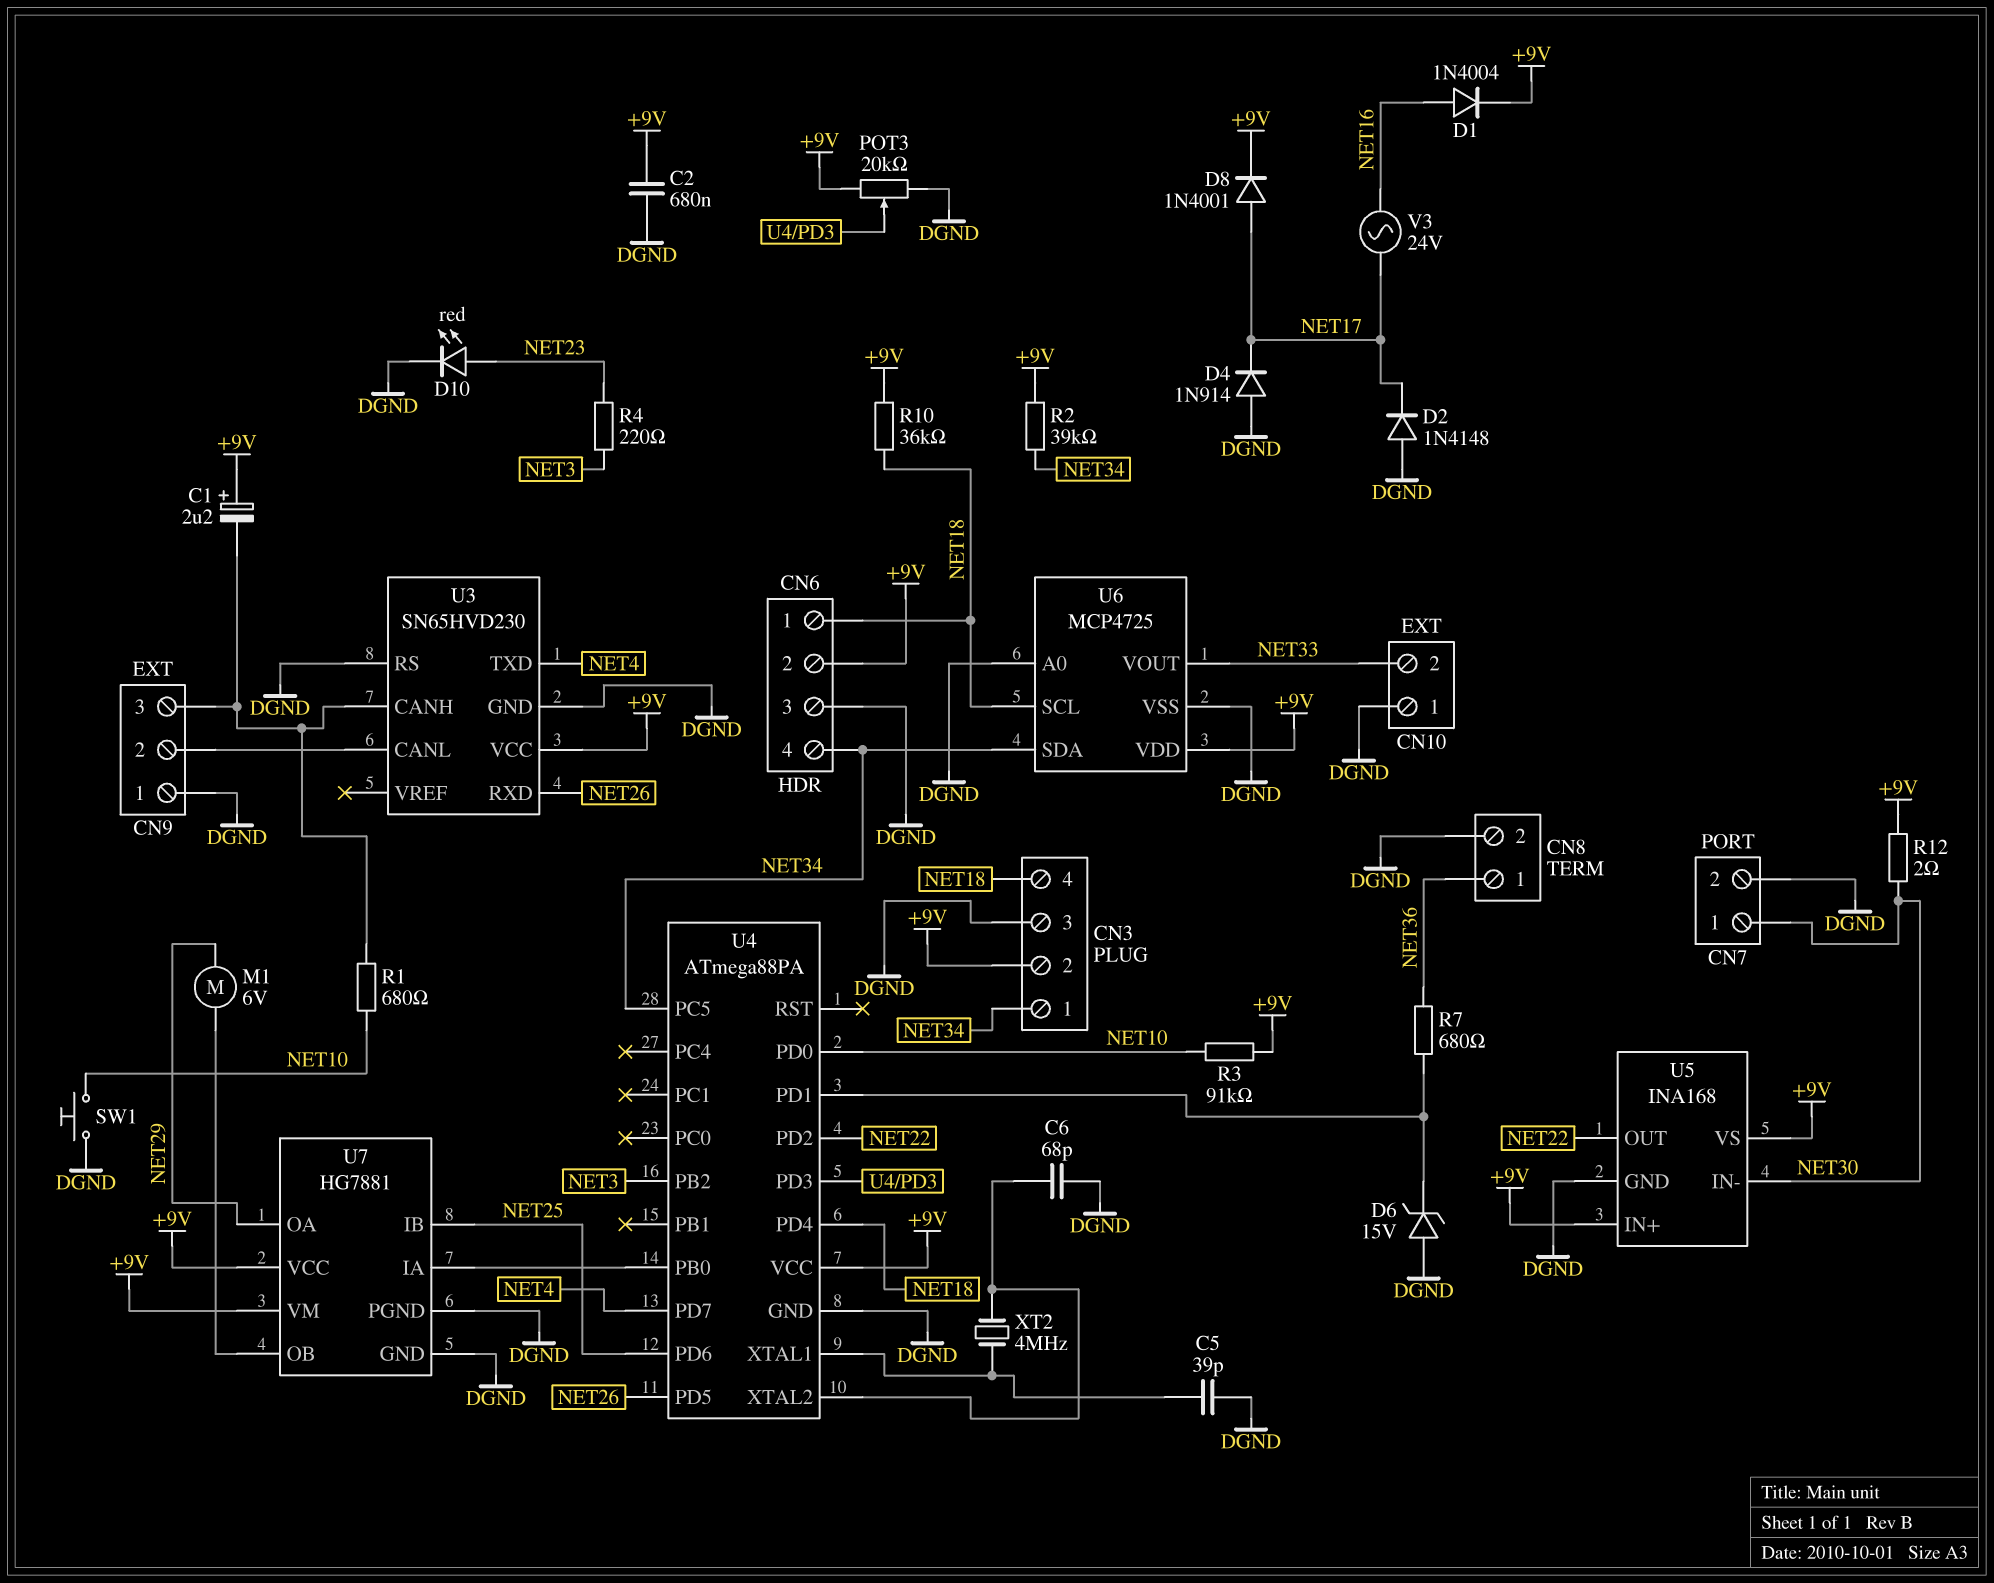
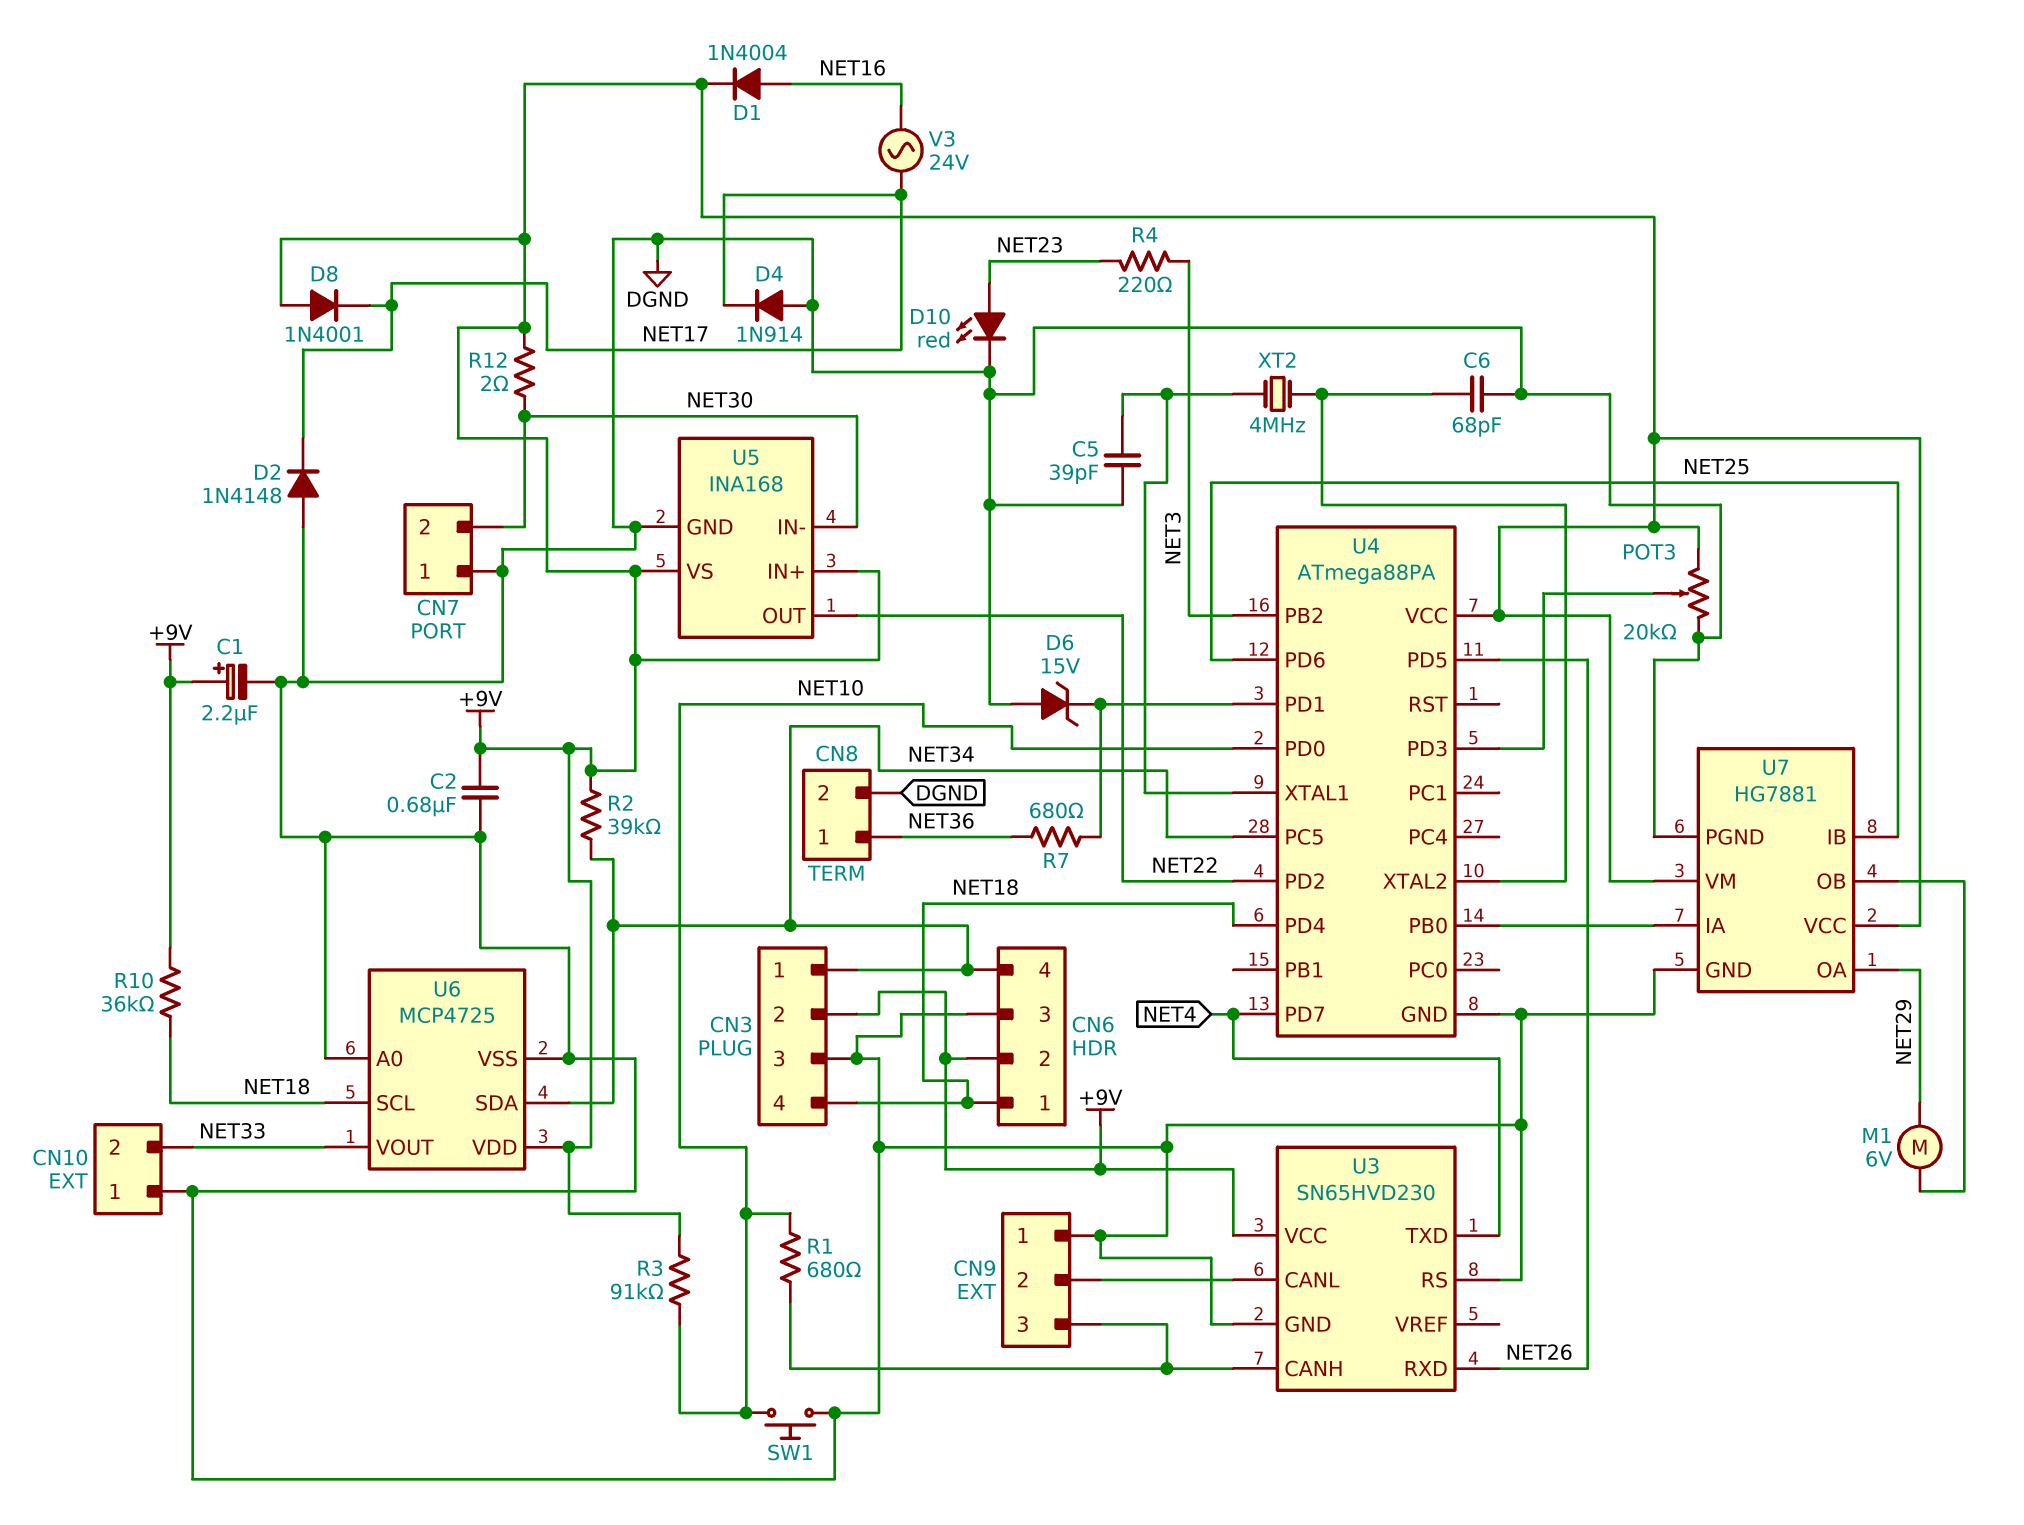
C1: 2.2uF (plus +9V, minus CN9/3) -> 2.2uF (plus +9V, minus DGND)
CN7 pin 1: NET30 -> DGND
CN7 pin 2: DGND -> NET30
D8: diode 1N4001 (A NET17, K +9V) -> diode 1N4001 (A +9V, K NET17)

